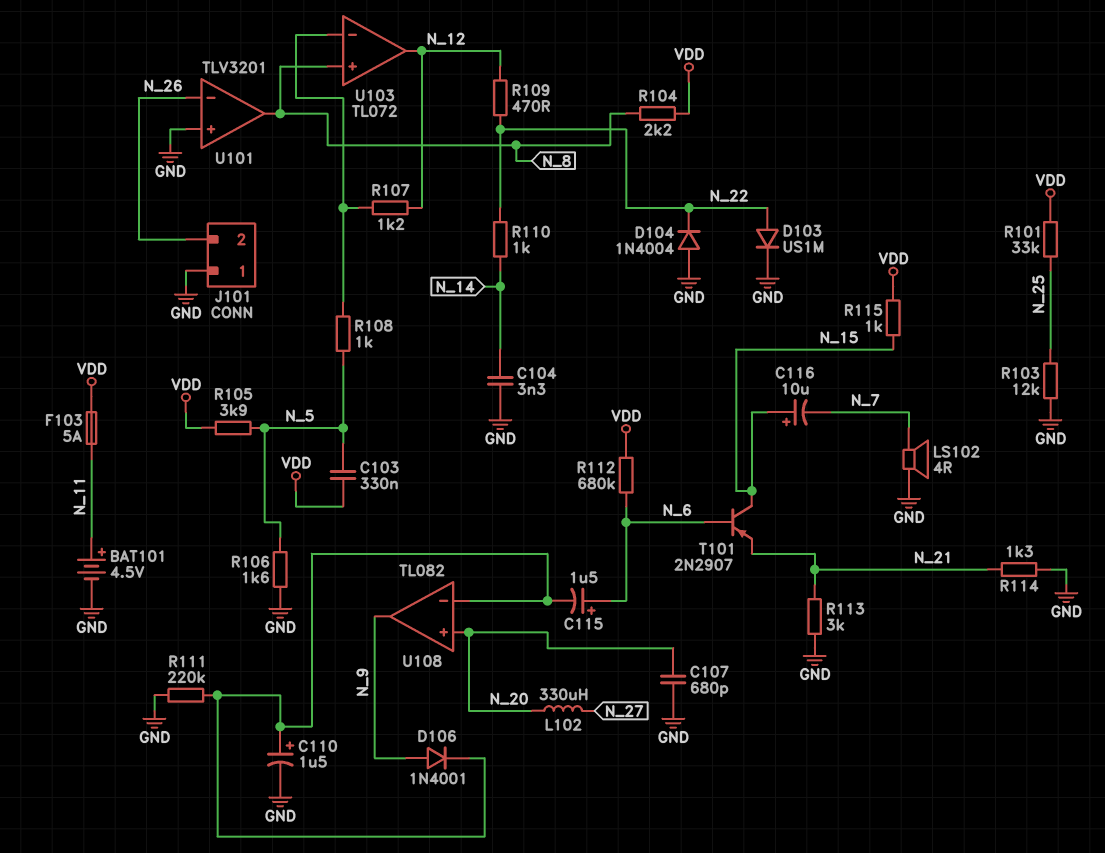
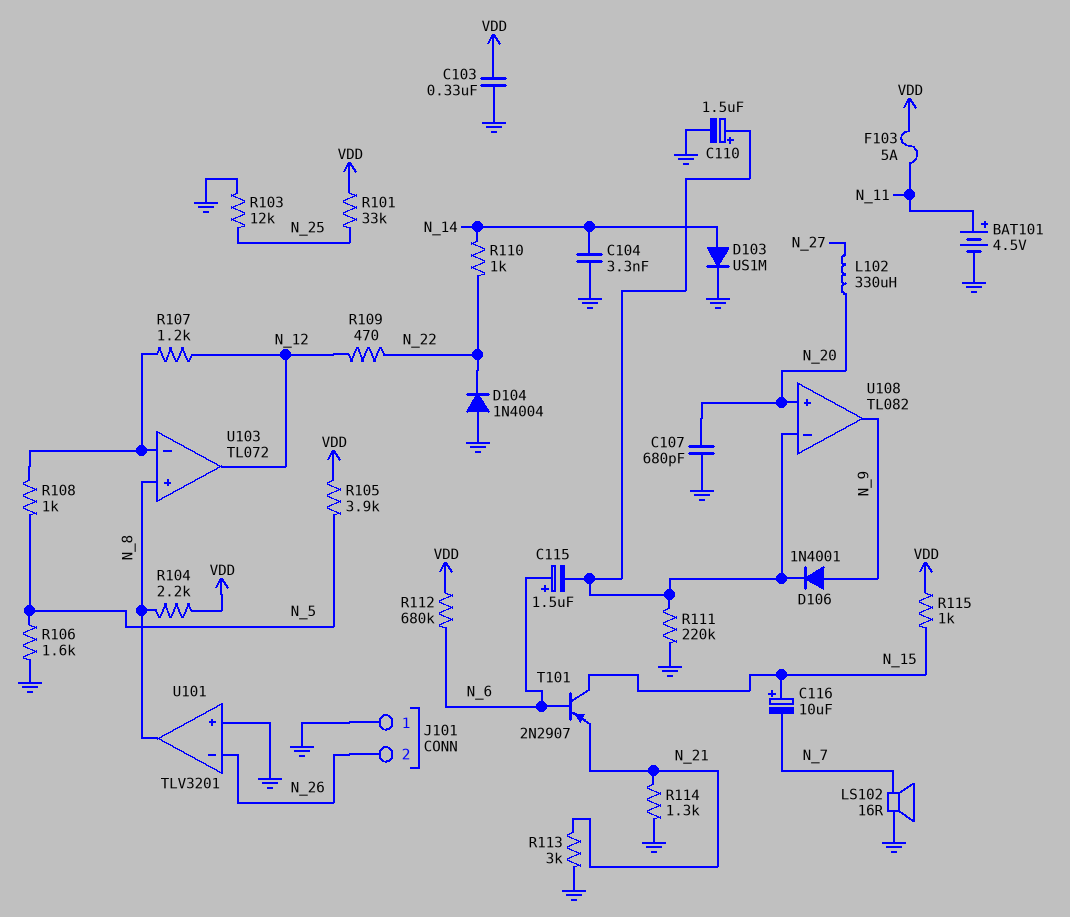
C103: 330nF (N_5, VDD) -> 330nF (GND, VDD)
D103: diode US1M (A N_22, K GND) -> diode US1M (A N_14, K GND)
LS102: speaker 4R (GND, N_7) -> speaker 16R (GND, N_7)

